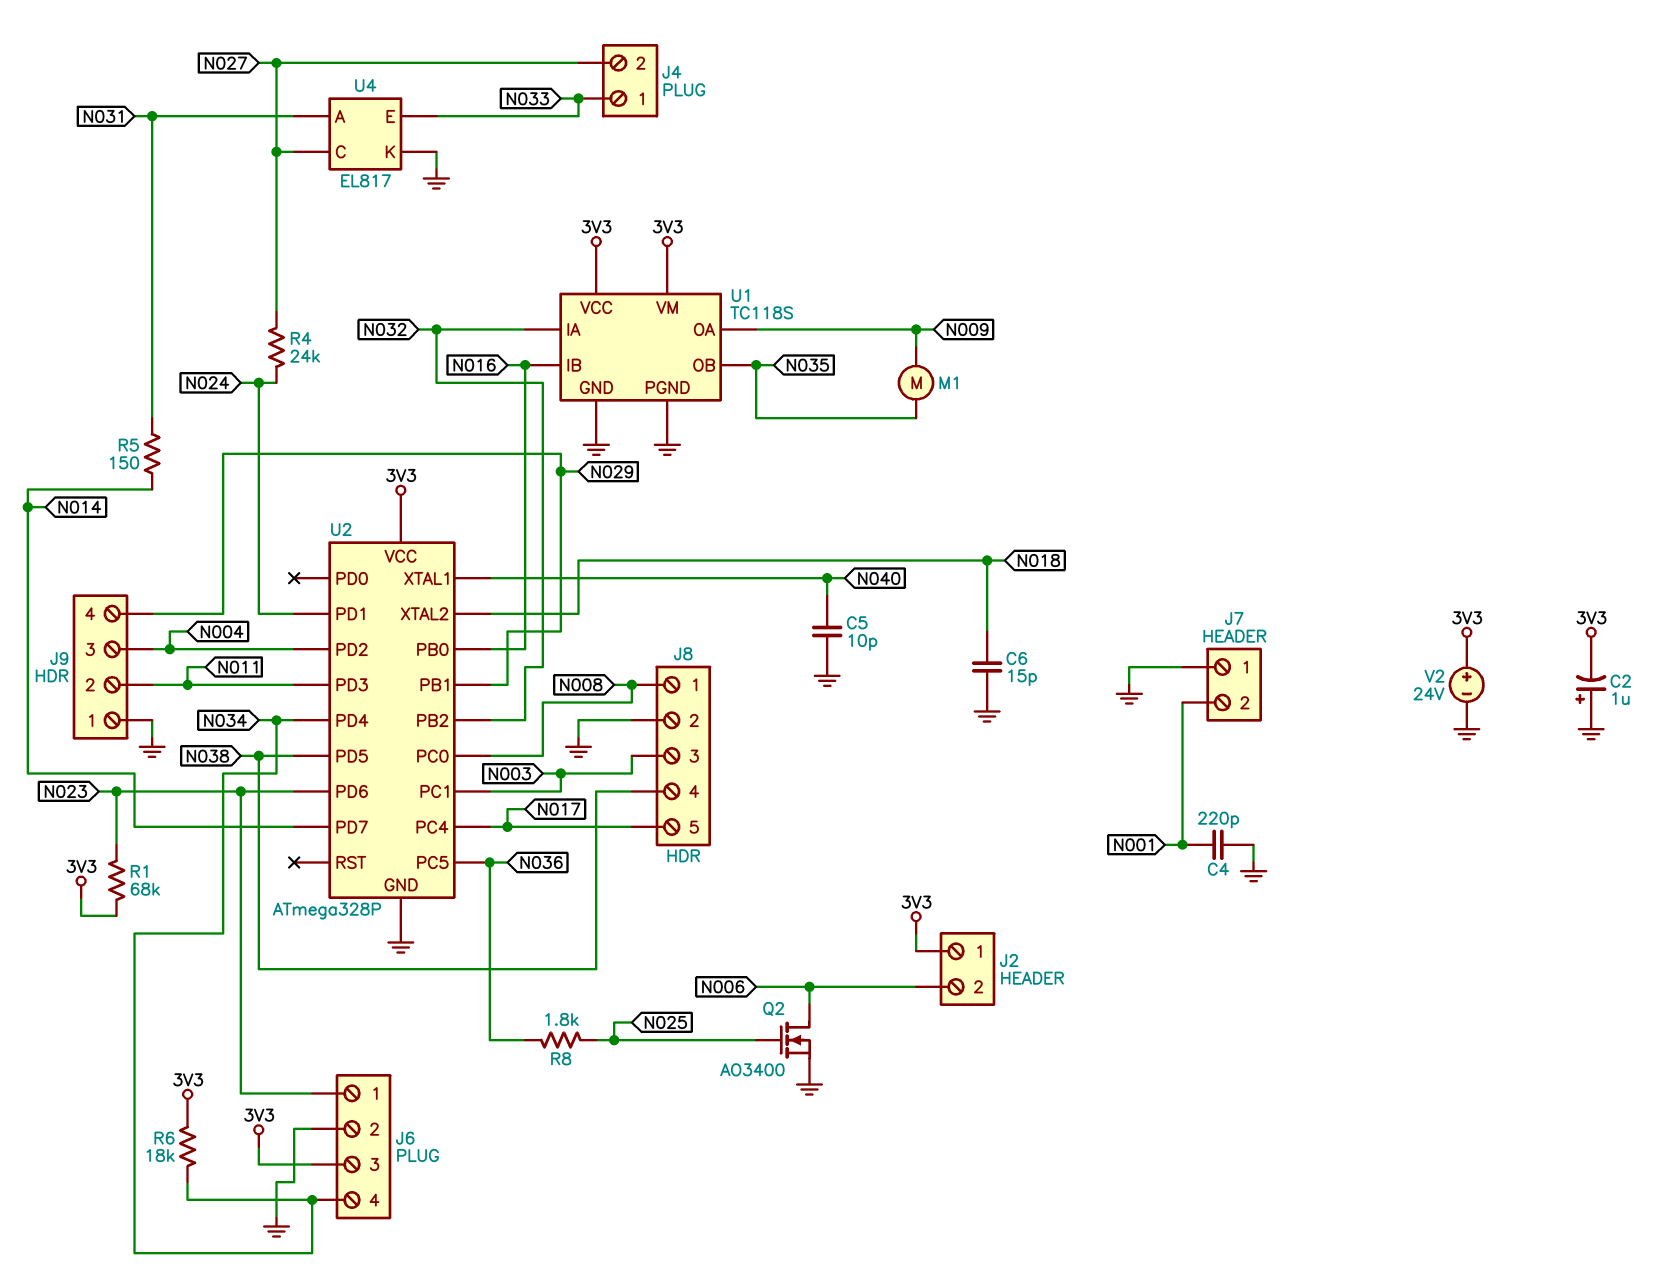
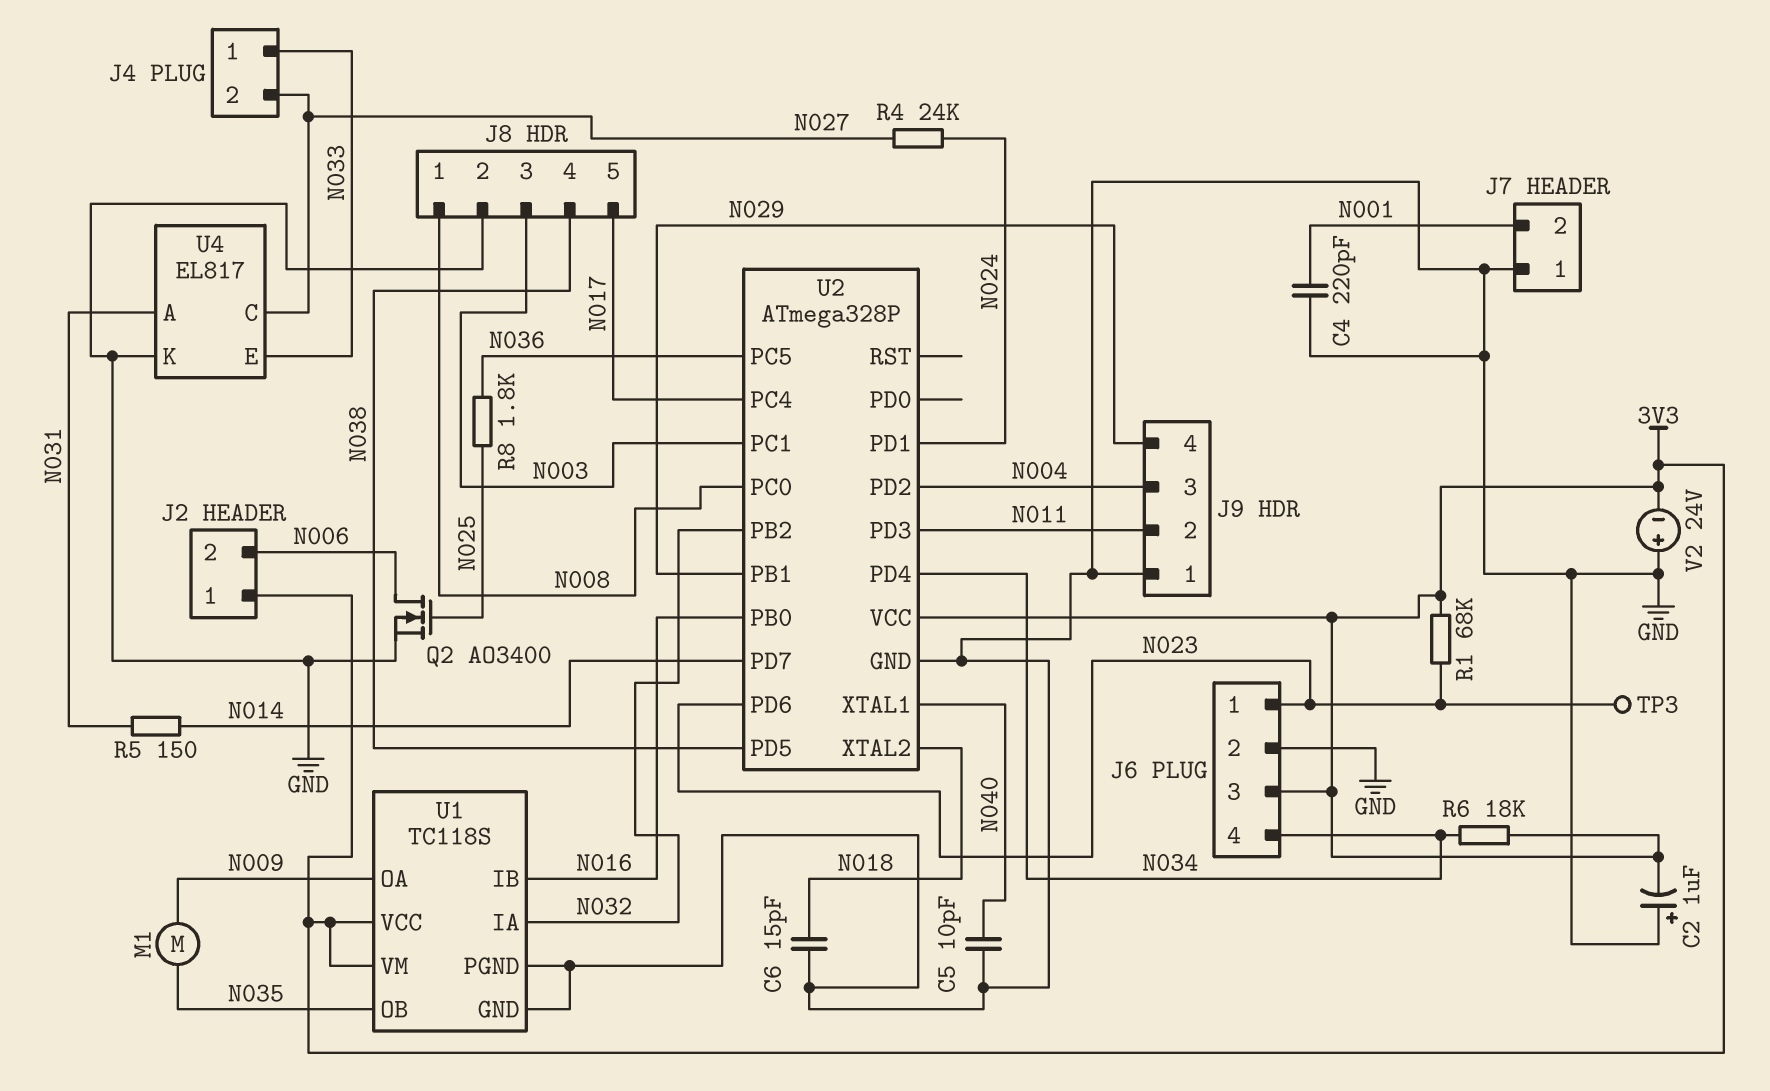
TP3: none -> test point (N023)
V2: 24V (plus 3V3, minus GND) -> 24V (plus GND, minus 3V3)

